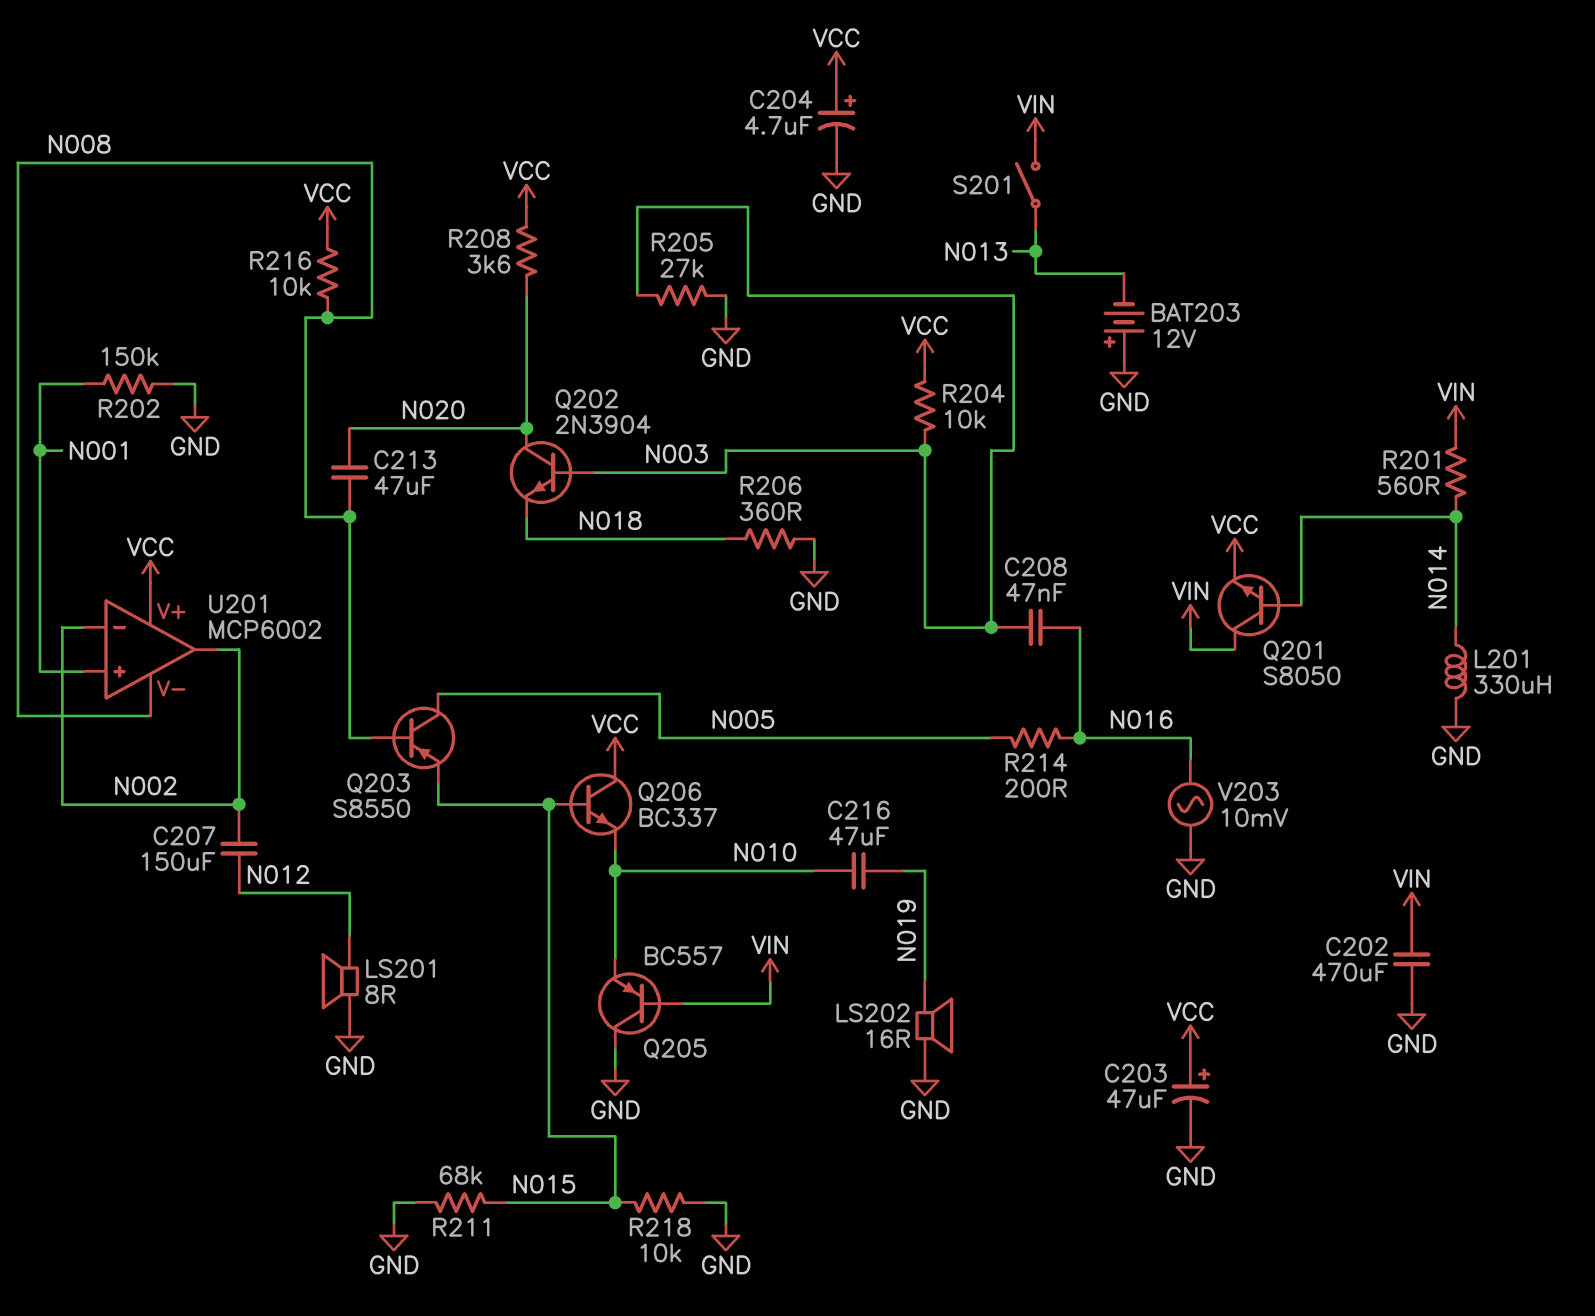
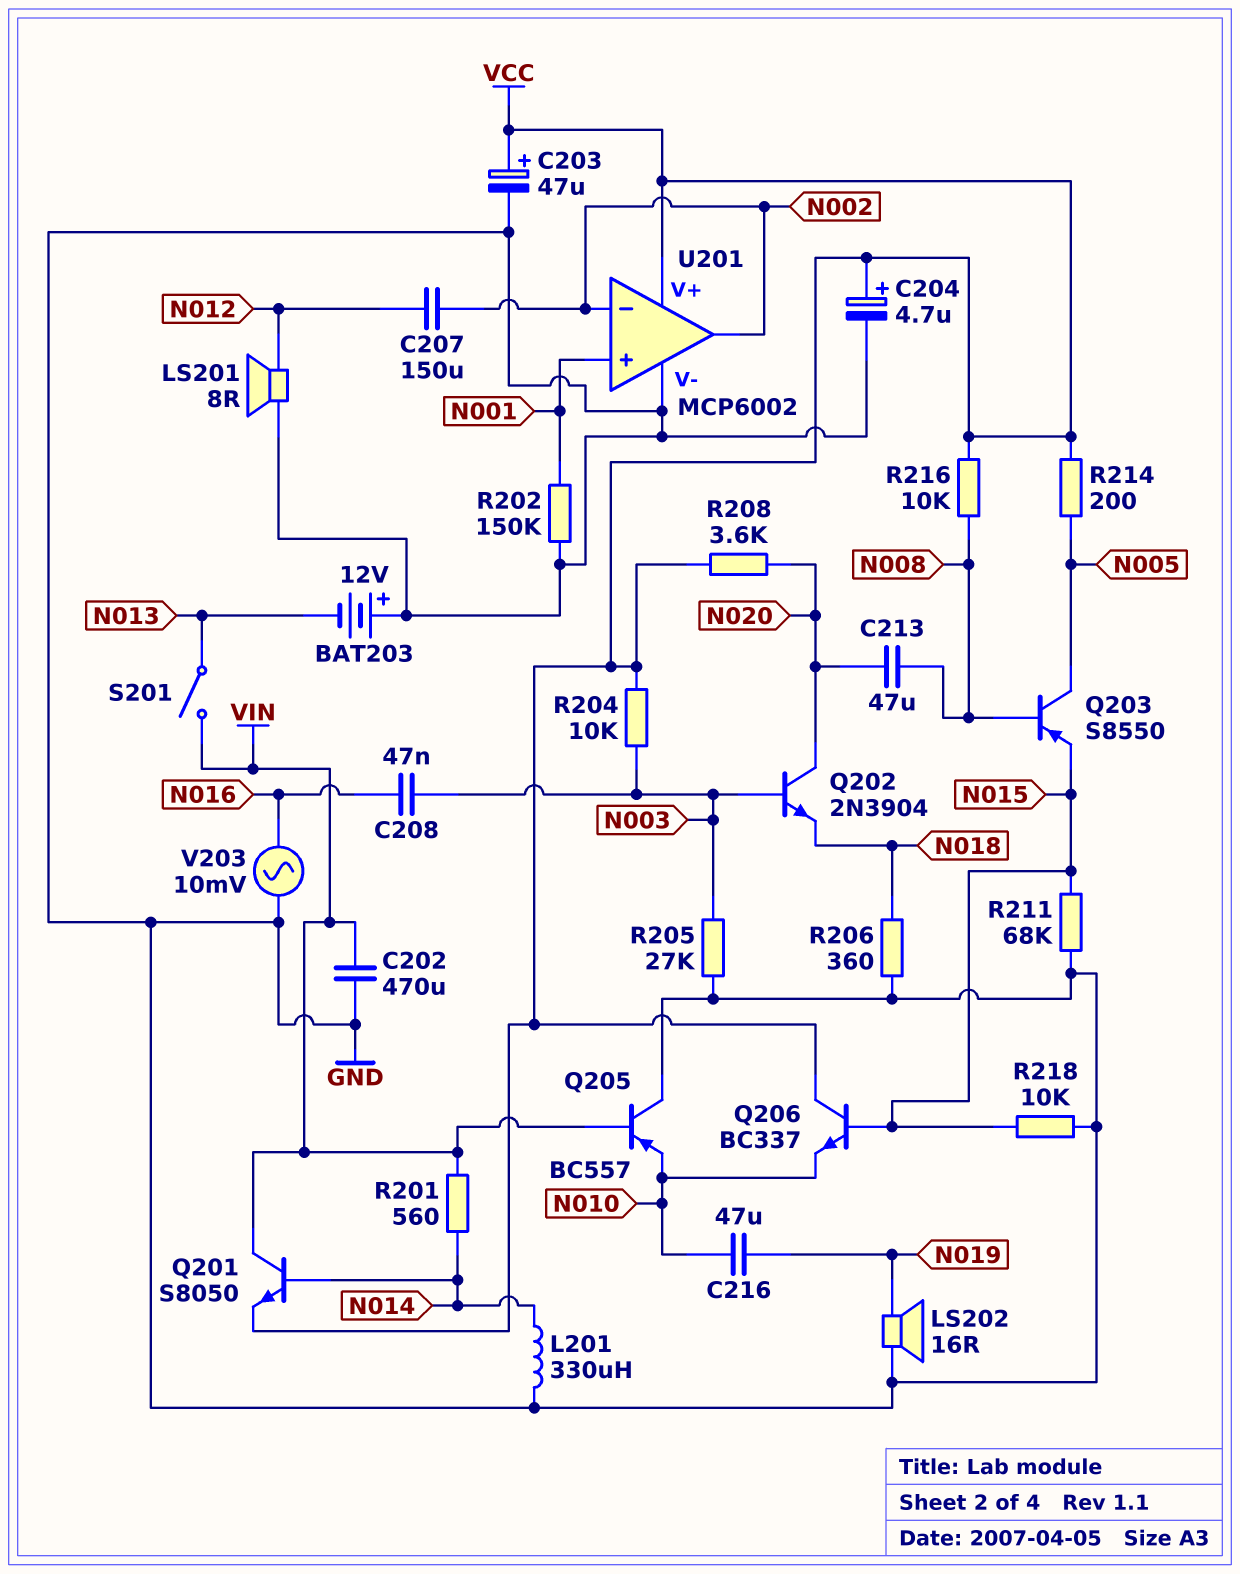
R214: 200 (N005, N016) -> 200 (N005, VCC)
U201 pin V-: N008 -> GND

